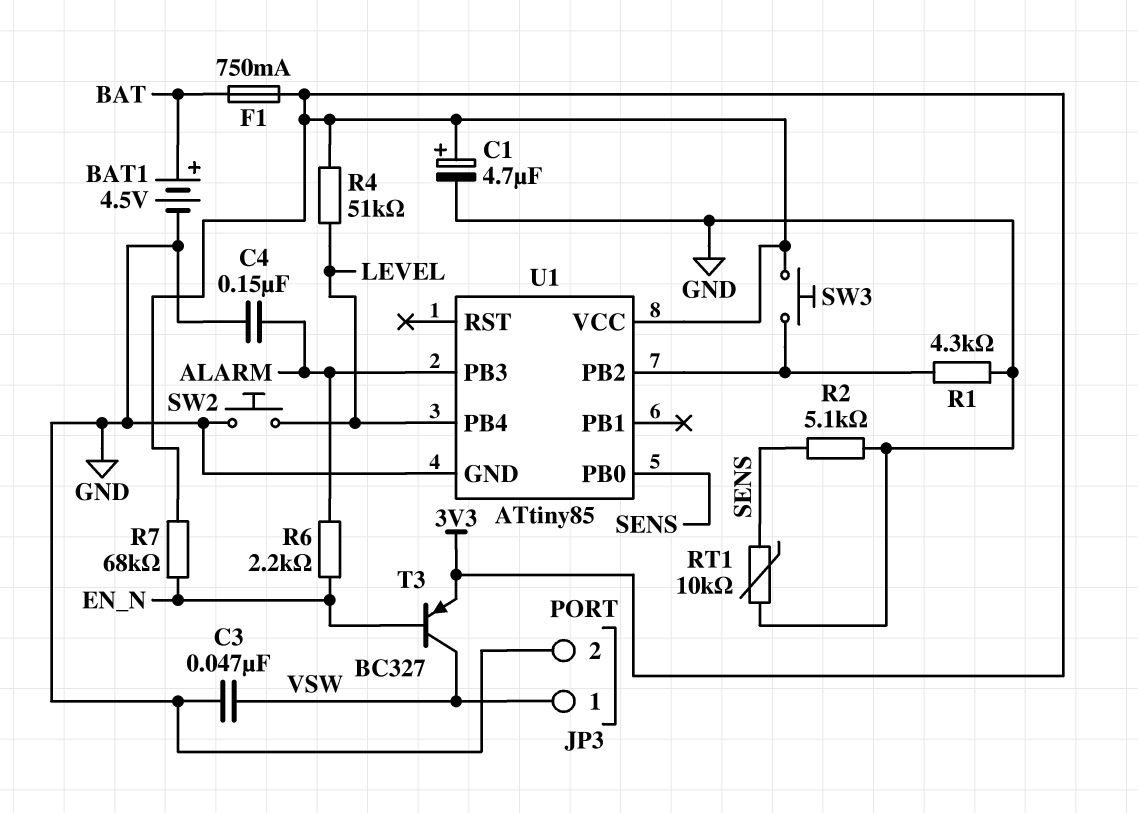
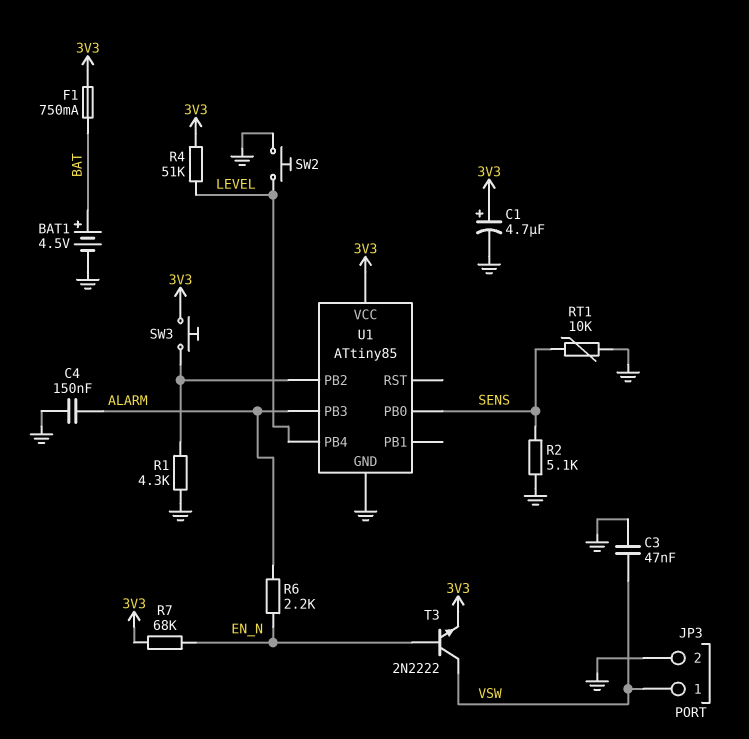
T3: PNP BC327 (B EN_N, C VSW, E 3V3) -> NPN 2N2222 (B EN_N, C VSW, E 3V3)

